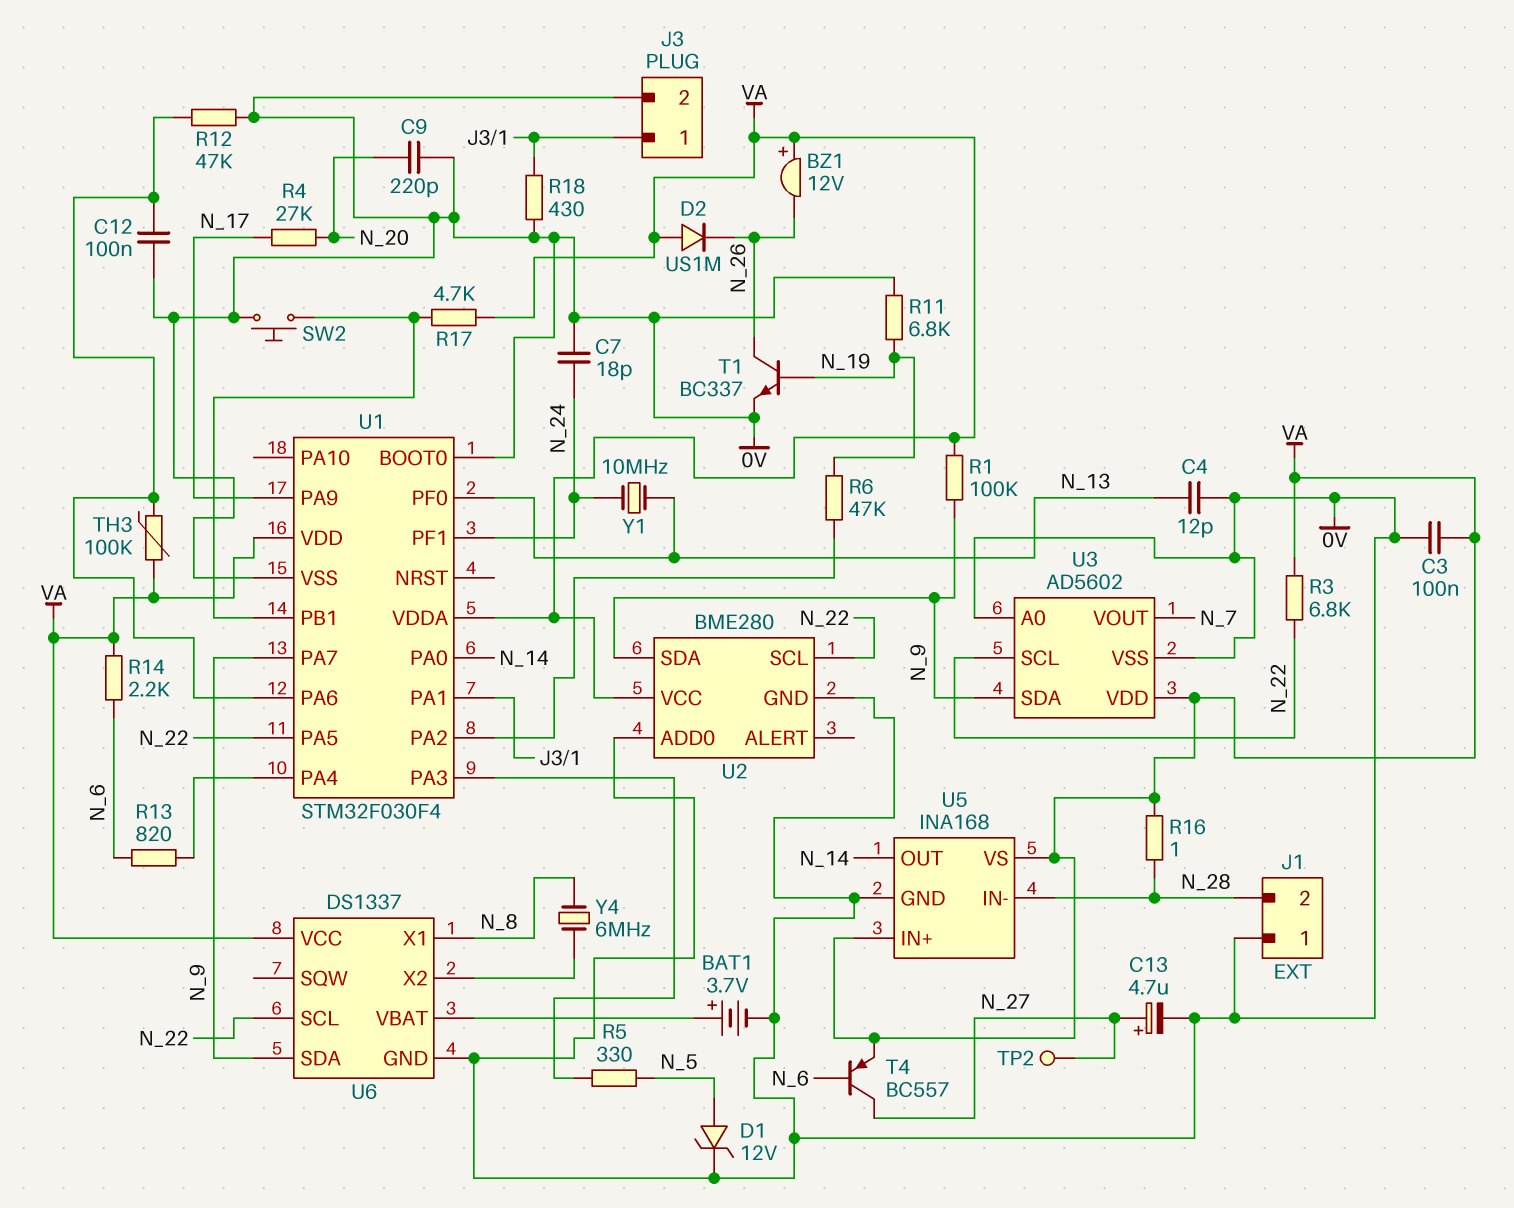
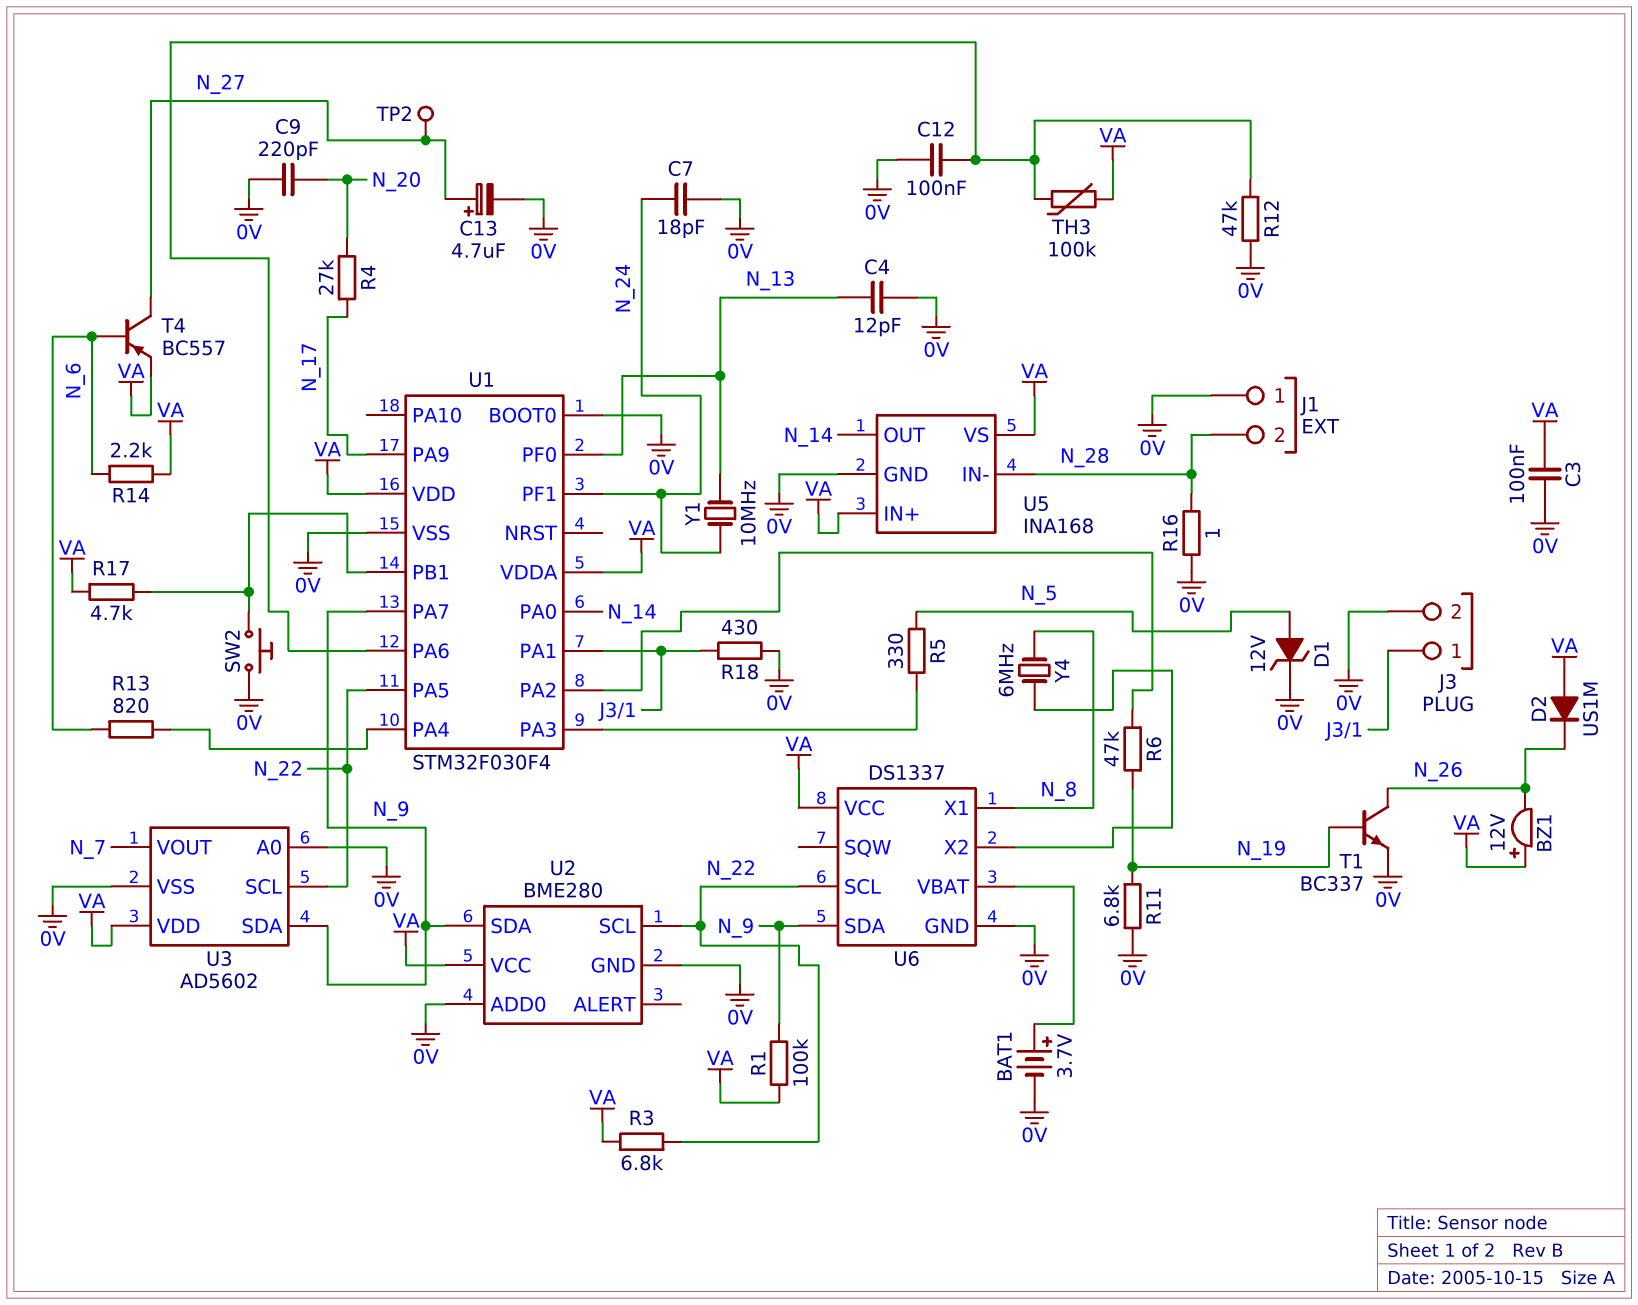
R16: 1 (N_28, VA) -> 1 (0V, N_28)

